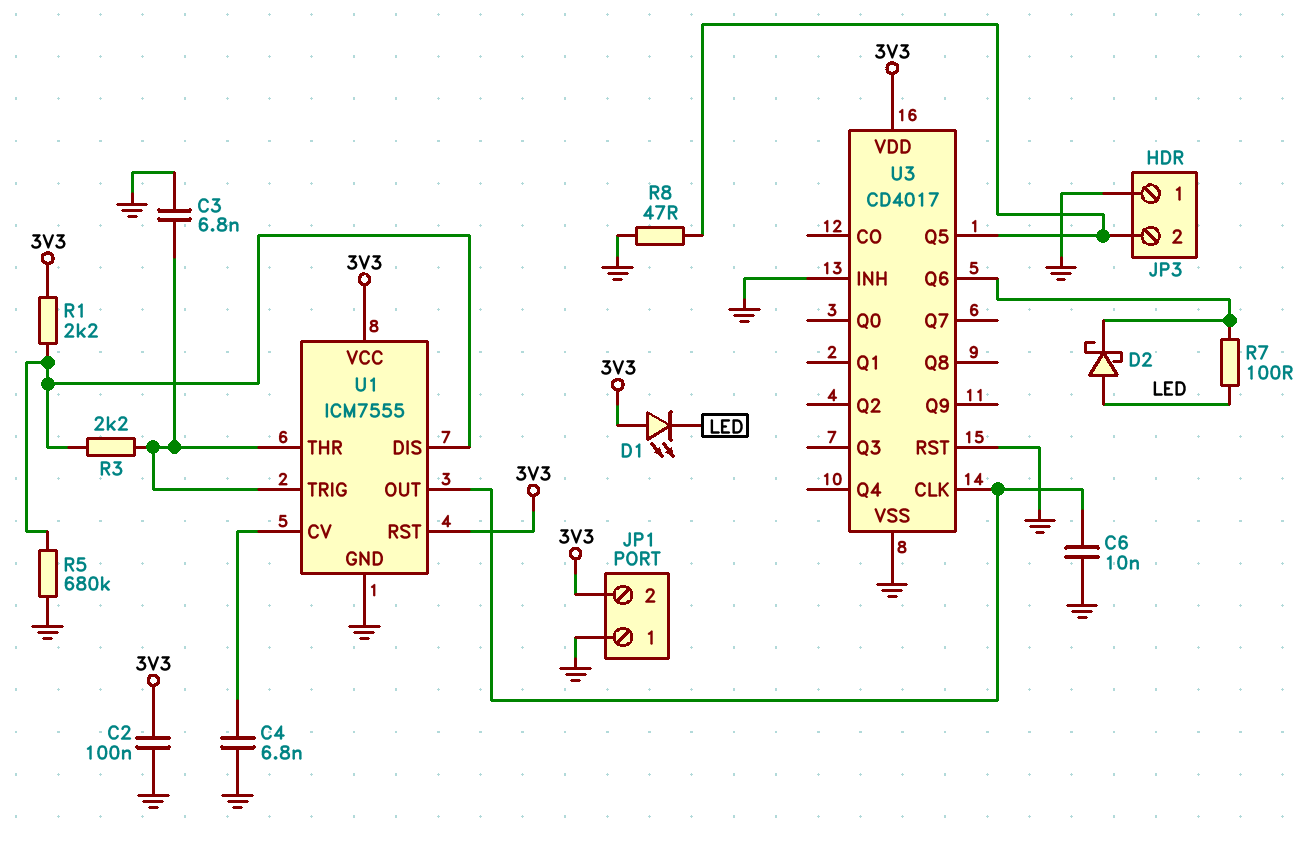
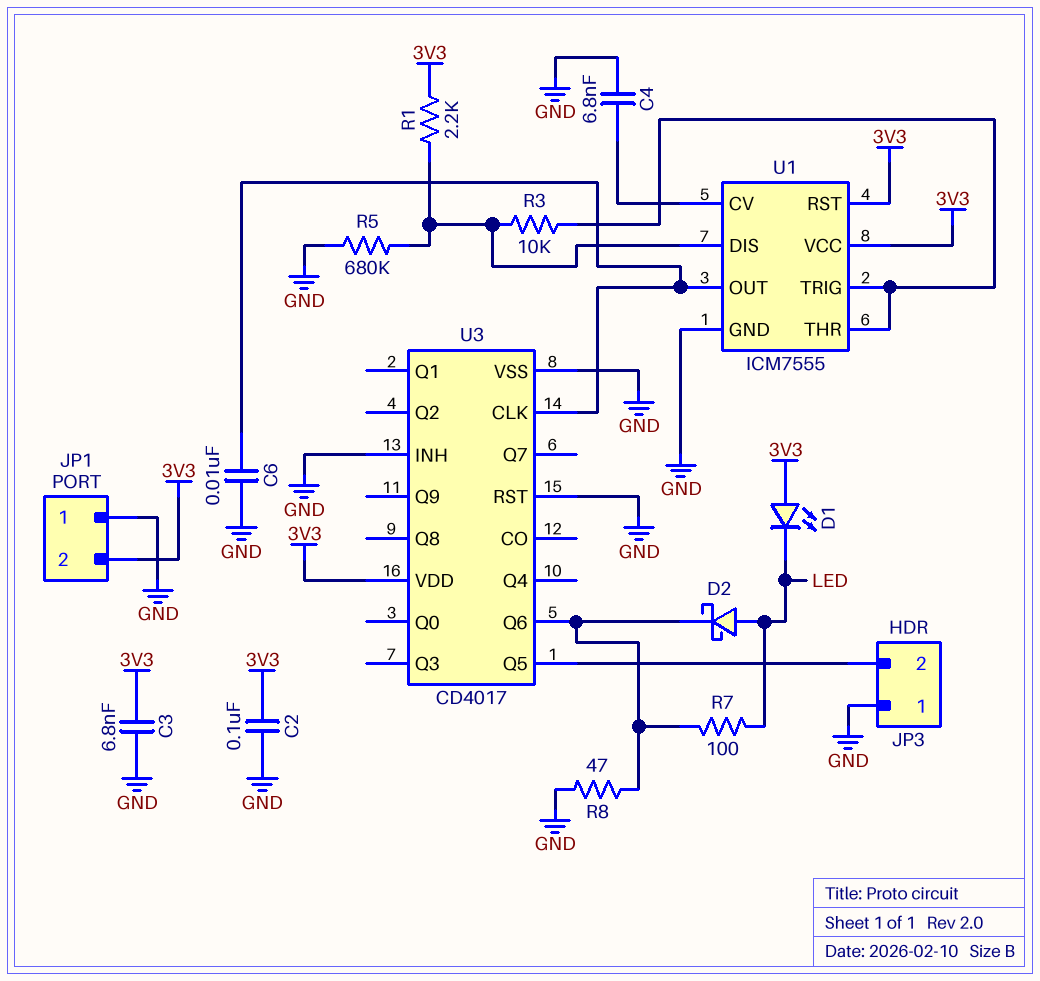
C3: 6.8nF (GND, U1/THR) -> 6.8nF (3V3, GND)
R3: 2.2k (U1/DIS, U1/THR) -> 10k (U1/DIS, U1/THR)
R8: 47 (GND, JP3/2) -> 47 (GND, U3/Q6)

